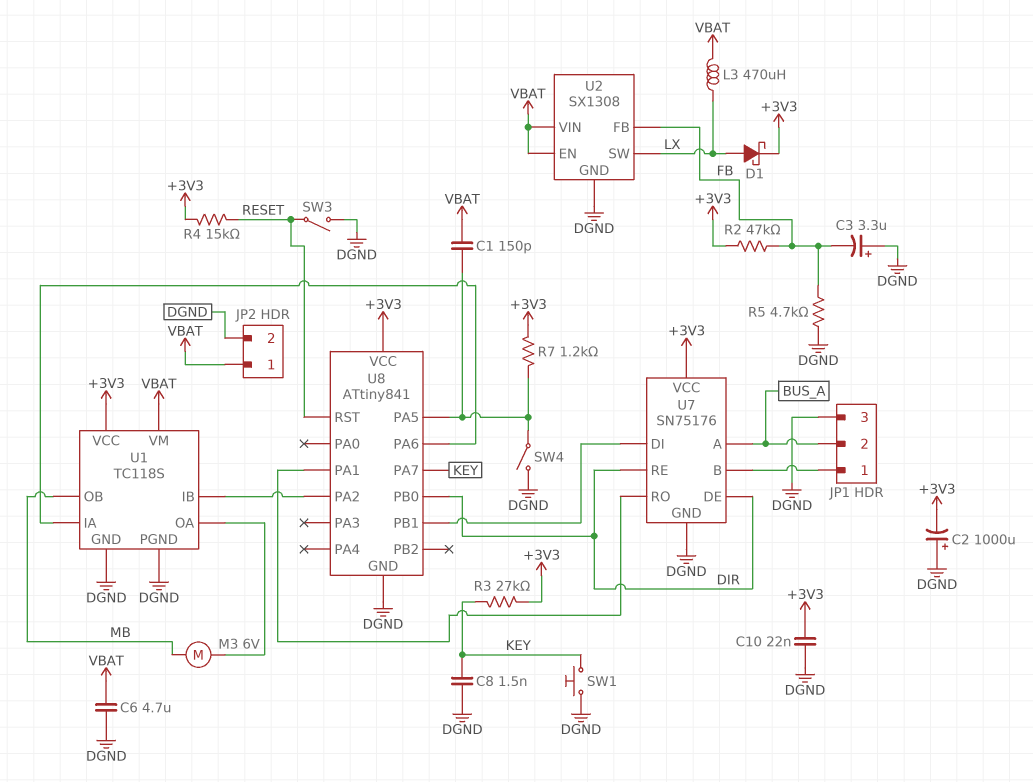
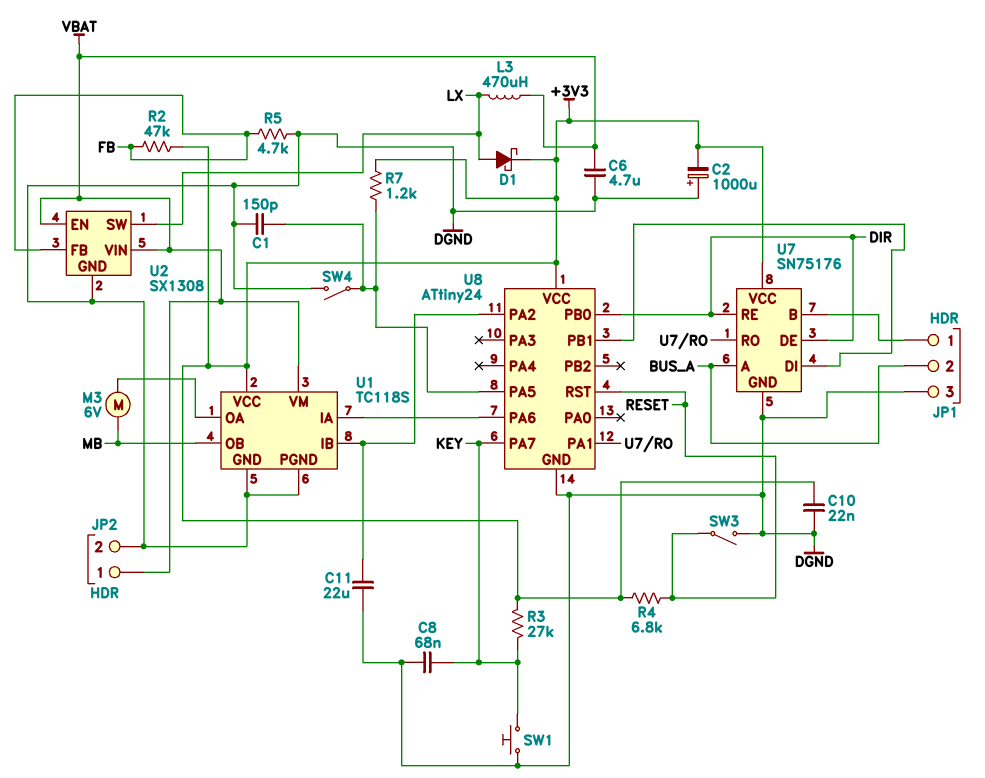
C1: 150pF (U8/PA5, VBAT) -> 150pF (DGND, U8/PA5)
C3: 3.3uF (plus DGND, minus FB) -> none
C8: 1.5nF (DGND, KEY) -> 68nF (DGND, KEY)
C11: none -> 22uF (DGND, U1/IB)
R4: 15k (+3V3, RESET) -> 6.8k (+3V3, RESET)
U8: ATtiny841 -> ATtiny24

